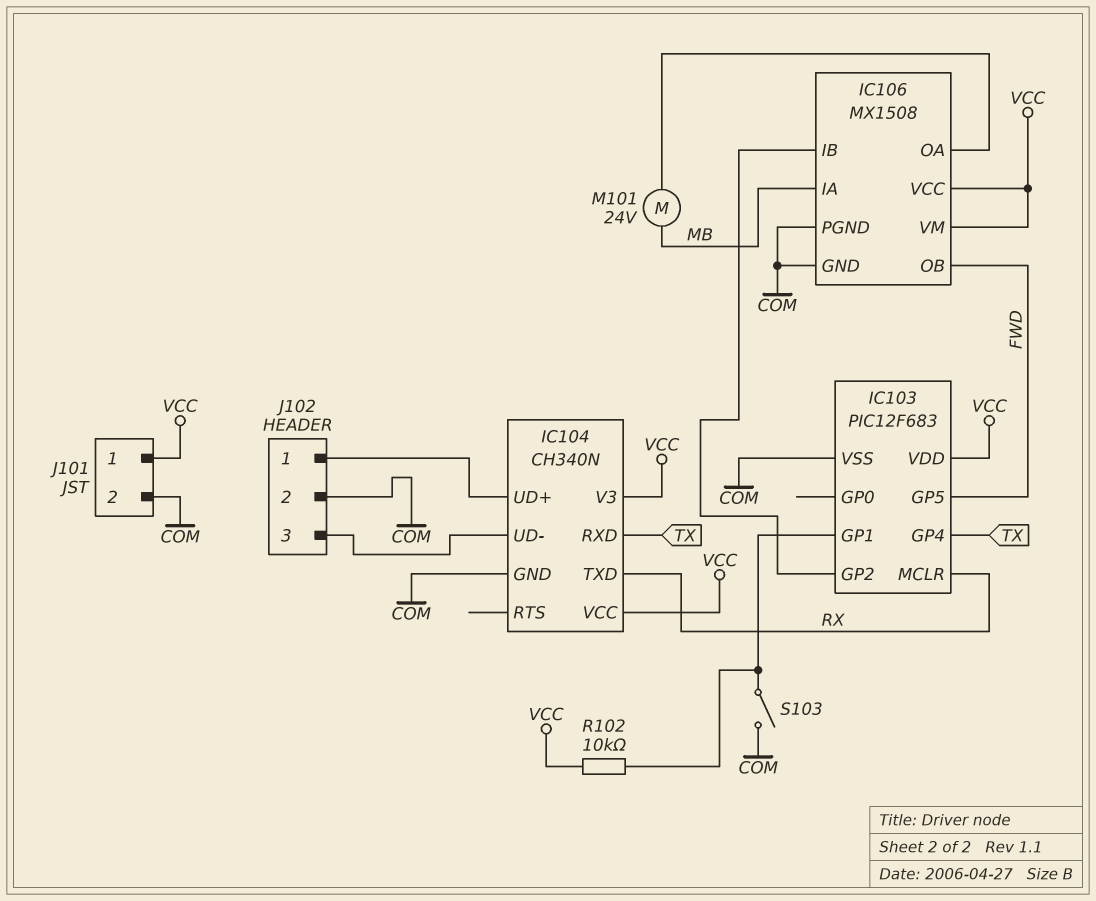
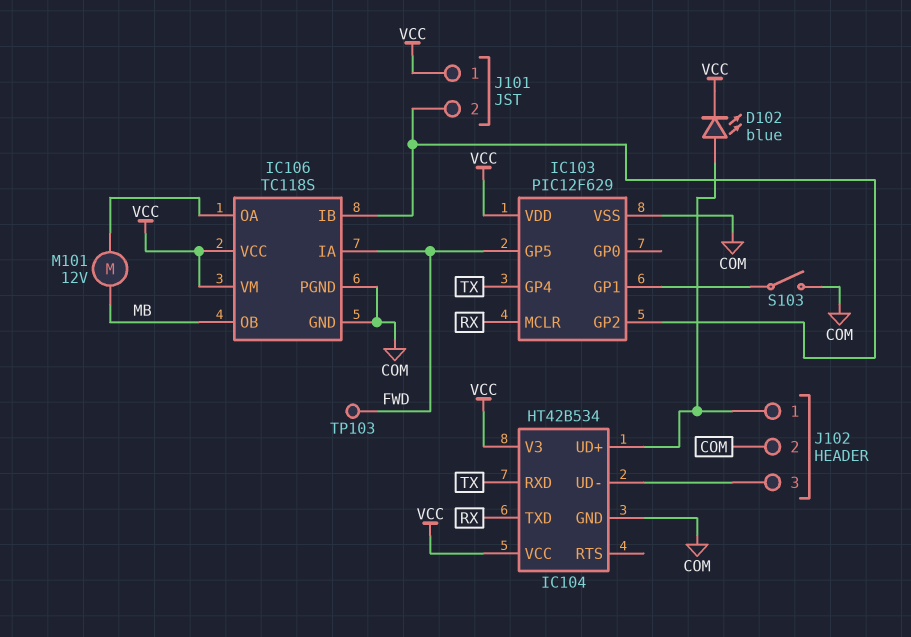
D102: none -> LED blue (A IC104/UD+, K VCC)
IC103: PIC12F683 -> PIC12F629
IC104: CH340N -> HT42B534
IC106: MX1508 -> TC118S
IC106 pin IA: MB -> FWD
IC106 pin OB: FWD -> MB
J101 pin 2: COM -> IC103/GP2
M101: motor 24V (IC106/OA, MB) -> motor 12V (IC106/OA, MB)
R102: 10k (IC103/GP1, VCC) -> none
TP103: none -> test point (FWD)

